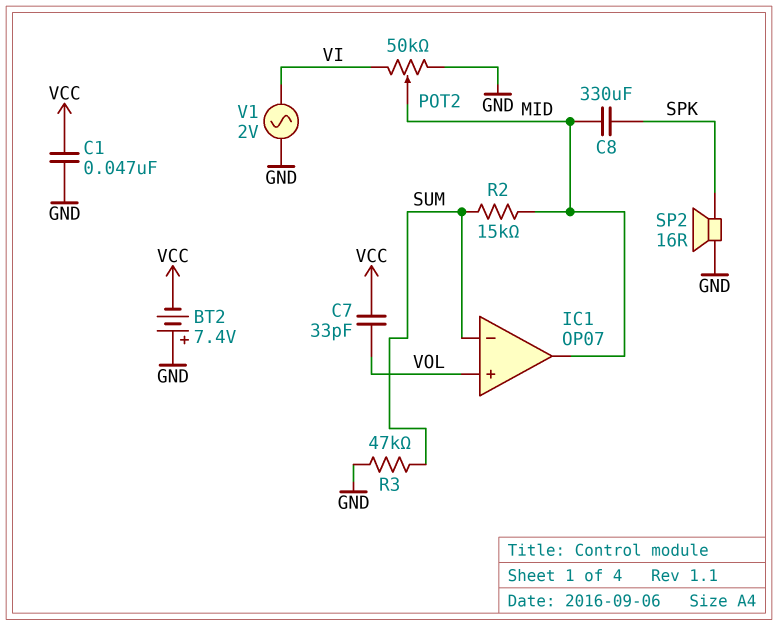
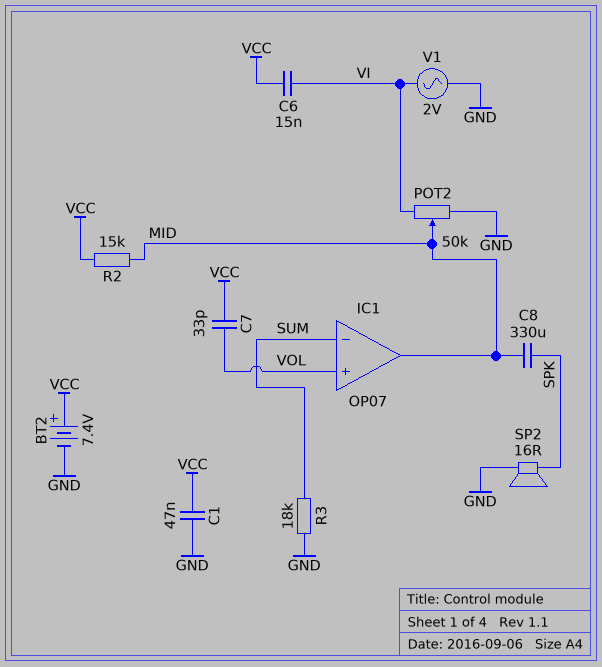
BT2: 7.4V (plus GND, minus VCC) -> 7.4V (plus VCC, minus GND)
C6: none -> 15nF (VCC, VI)
R2: 15k (MID, SUM) -> 15k (MID, VCC)
R3: 47k (GND, SUM) -> 18k (GND, SUM)

